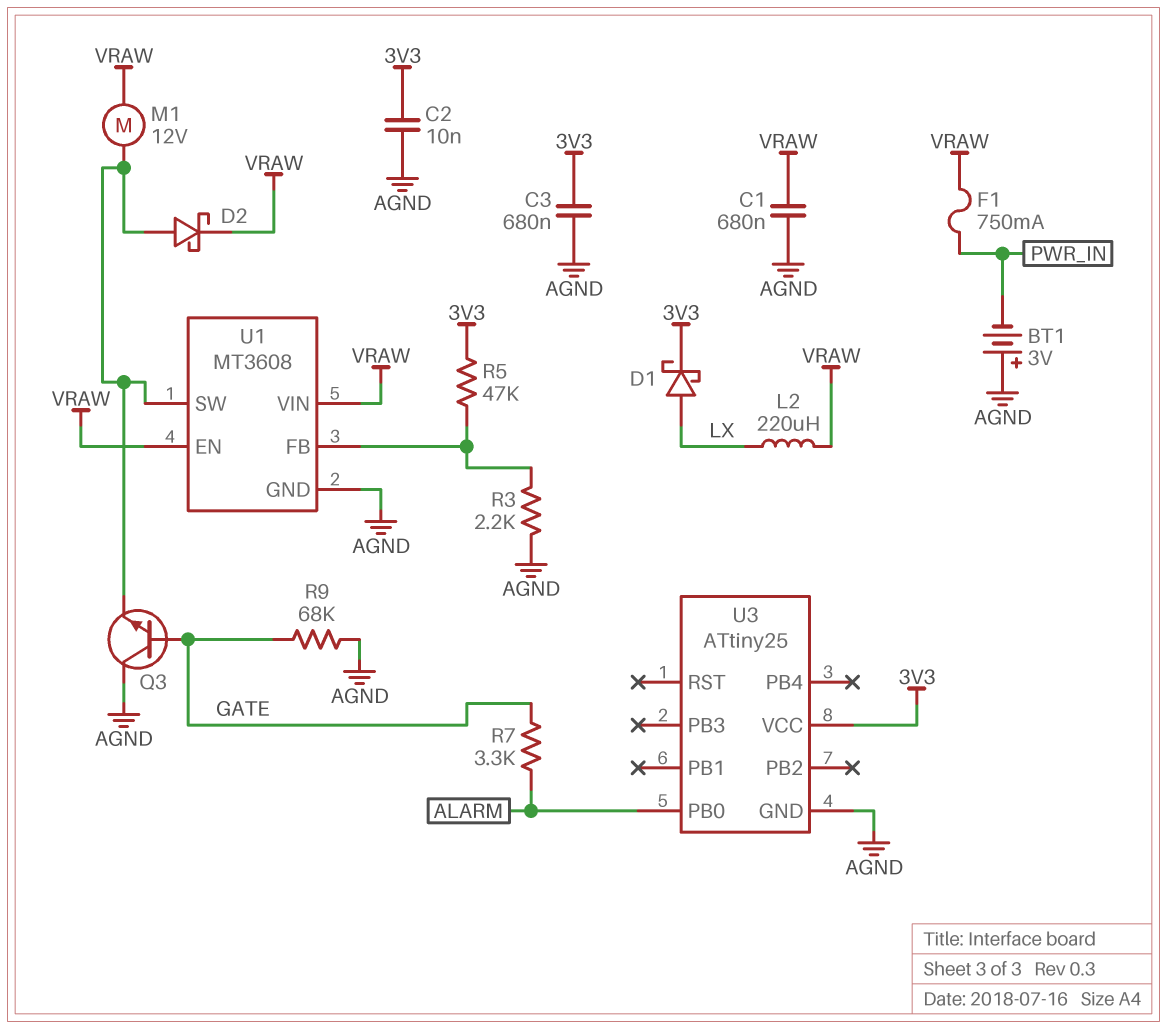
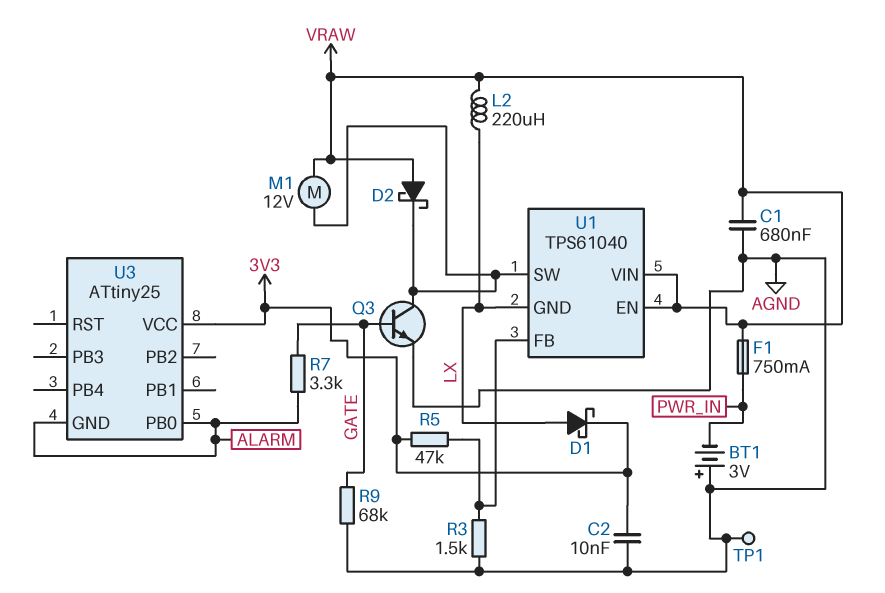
C3: 680nF (3V3, AGND) -> none
D2: schottky (A U1/SW, K VRAW) -> schottky (A VRAW, K U1/SW)
Q3: NPN (B GATE, C AGND, E U1/SW) -> NPN (B GATE, C U1/SW, E AGND)
R3: 2.2k (AGND, U1/FB) -> 1.5k (AGND, U1/FB)
TP1: none -> test point (AGND)
U1: MT3608 -> TPS61040
U1 pin GND: AGND -> LX
U3 pin GND: AGND -> ALARM

